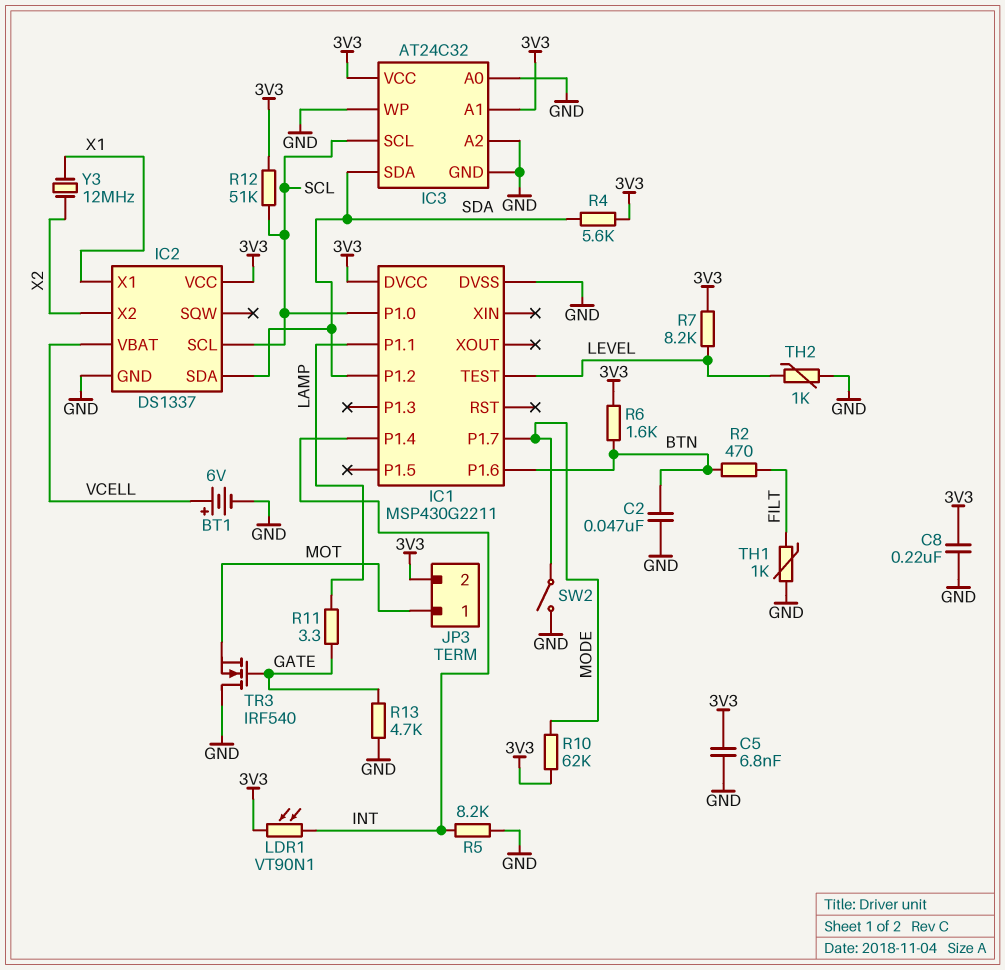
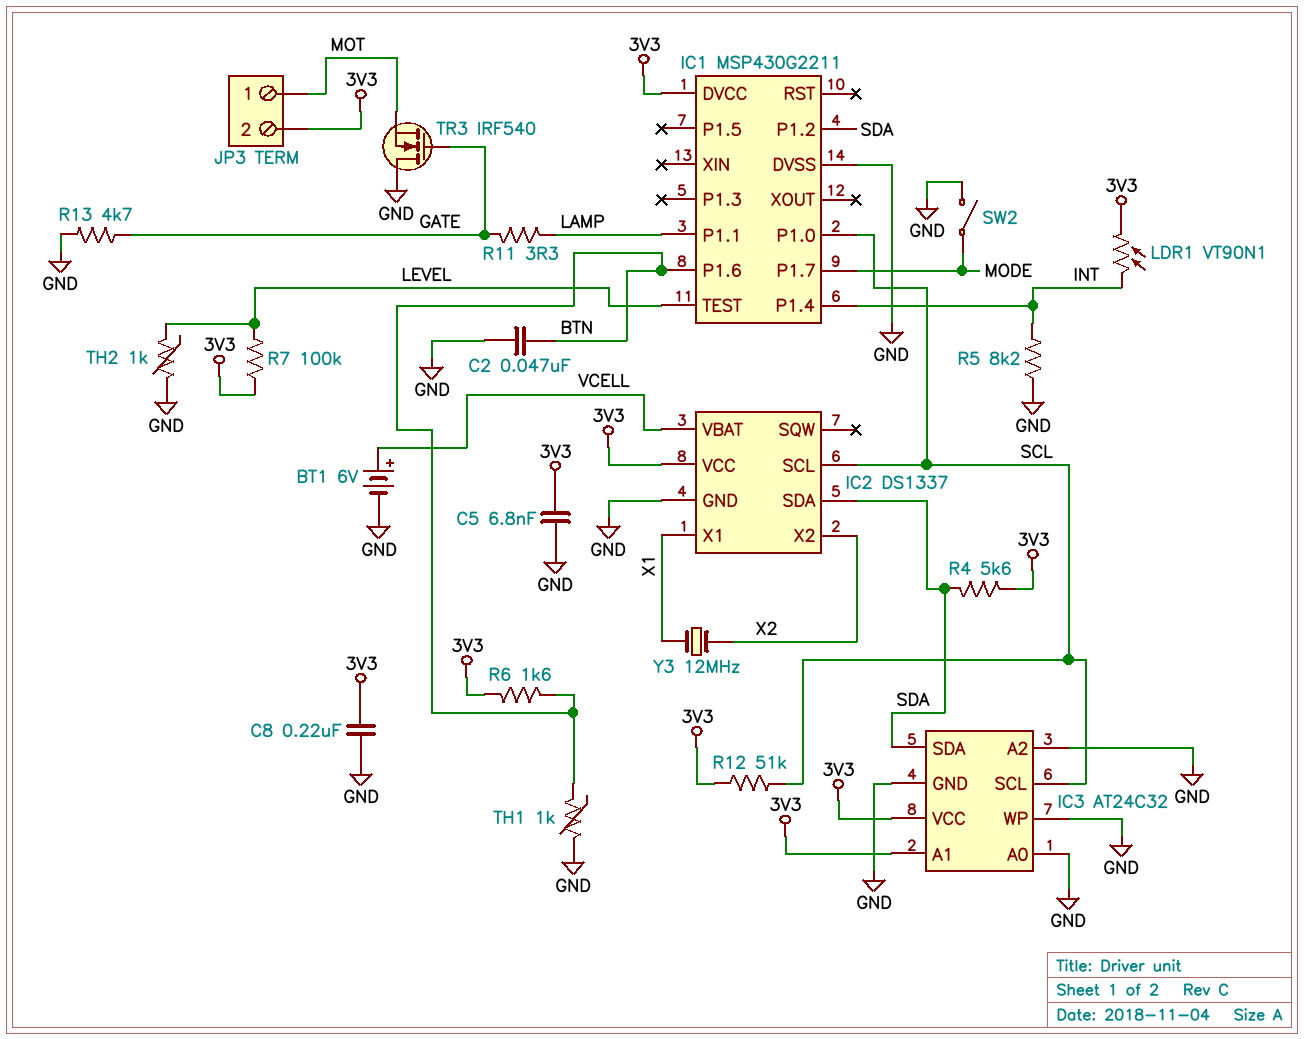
R2: 470 (BTN, FILT) -> none
R7: 8.2k (3V3, LEVEL) -> 100k (3V3, LEVEL)
R10: 62k (3V3, MODE) -> none
TH1: 1k (FILT, GND) -> 1k (BTN, GND)

